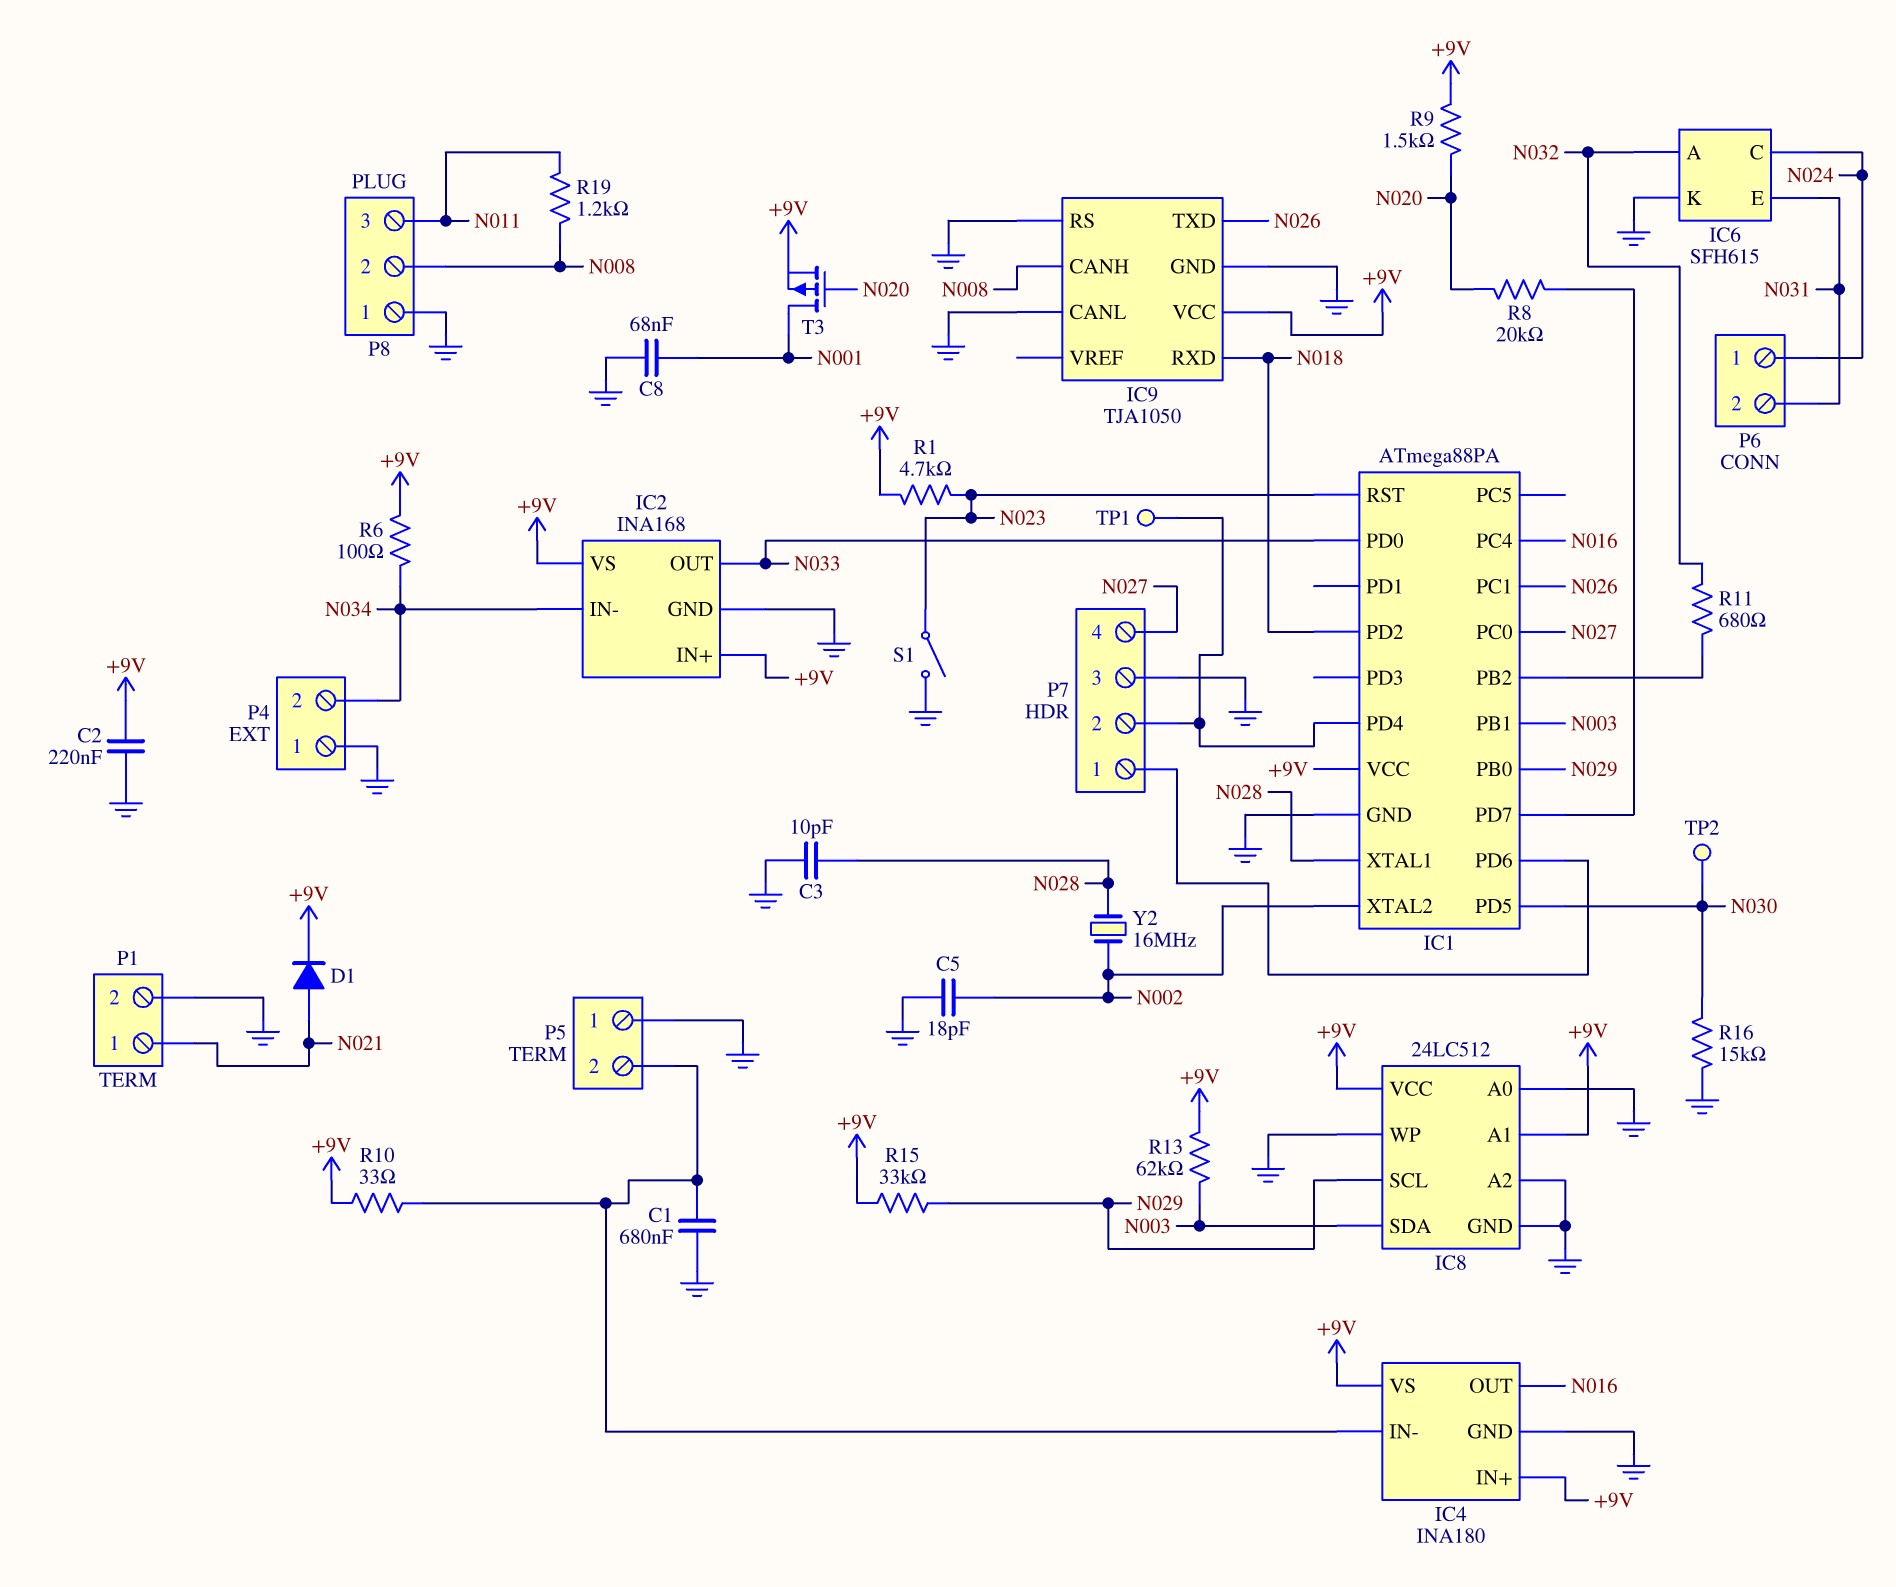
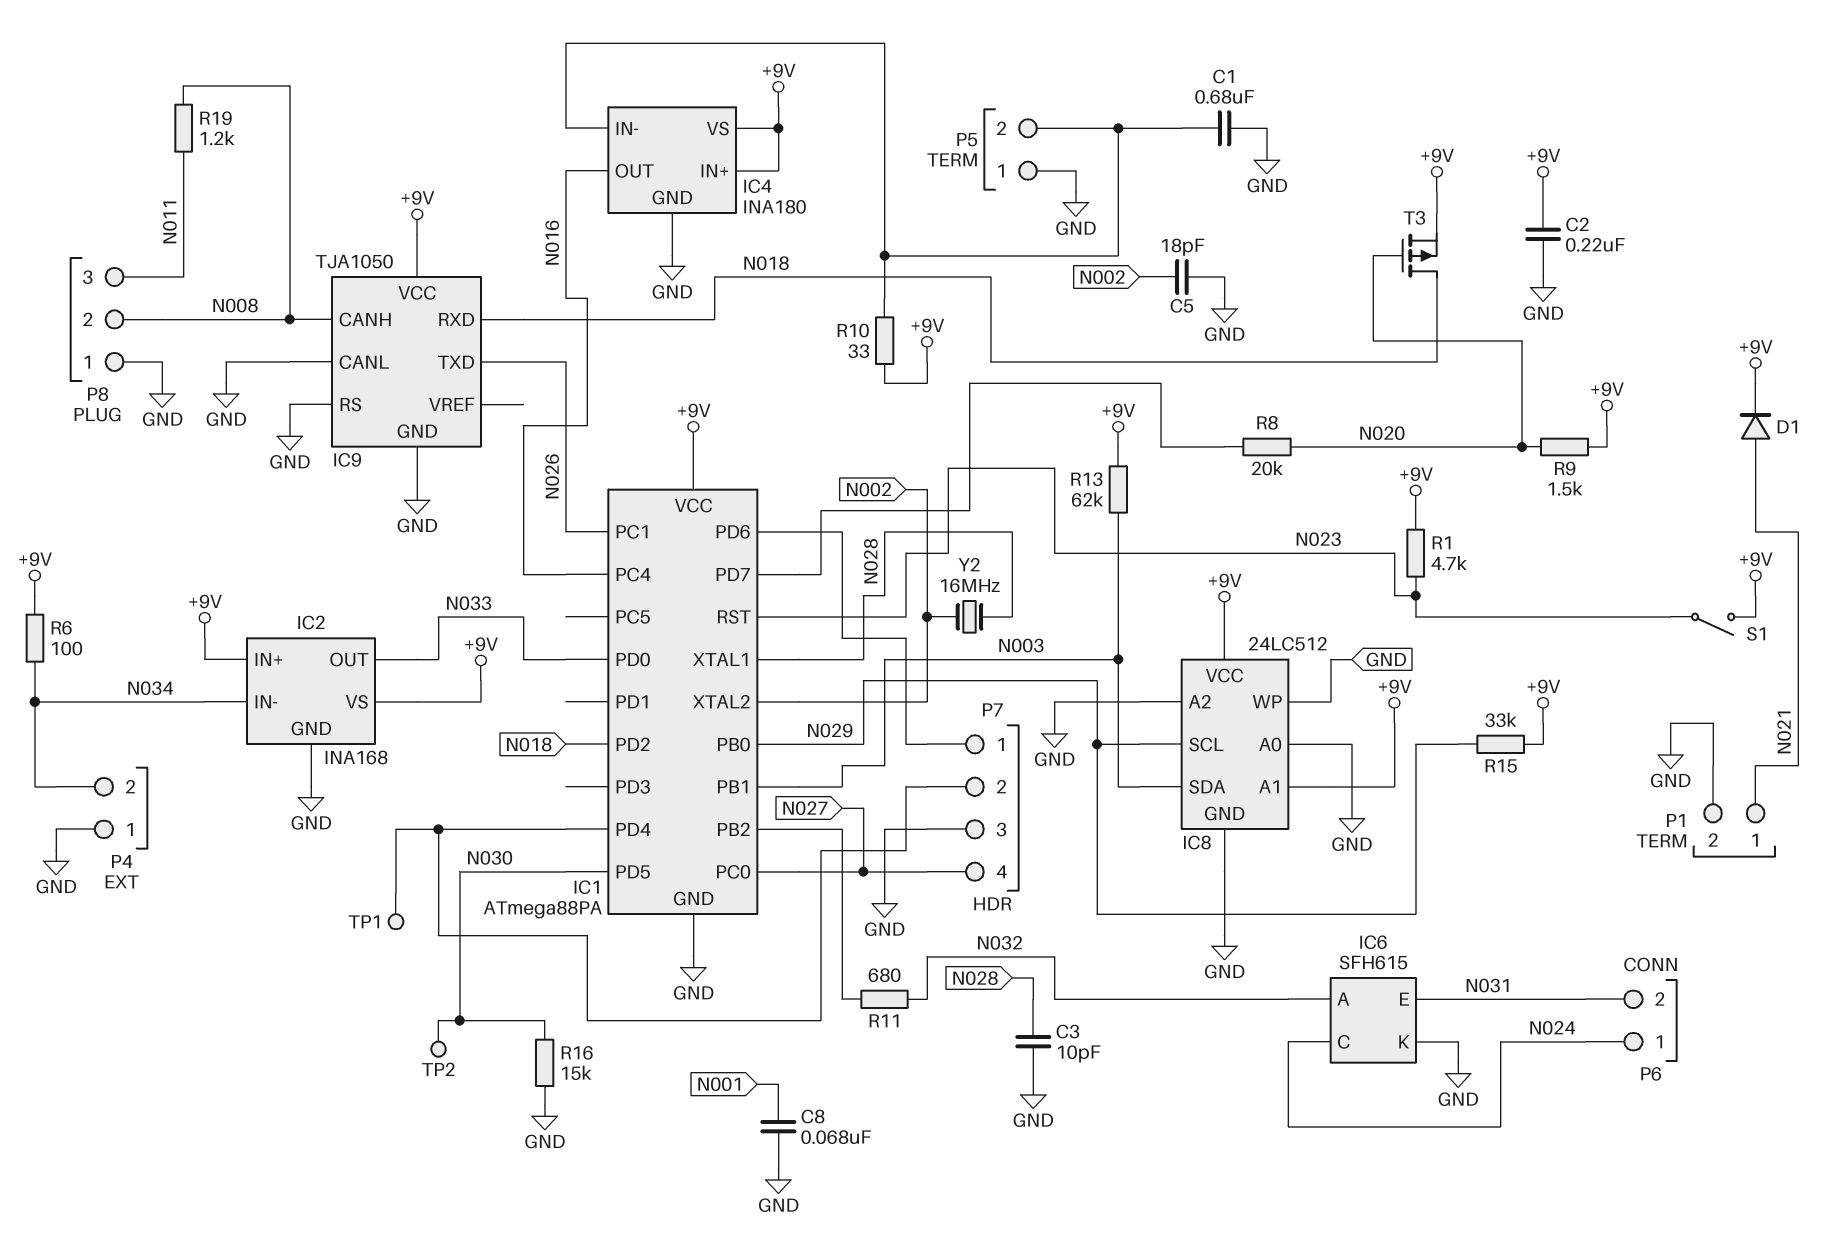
S1: switch (GND, N023) -> switch (+9V, N023)
T3: PMOS (G N020, D N001, S +9V) -> PMOS (G N020, D N018, S +9V)

